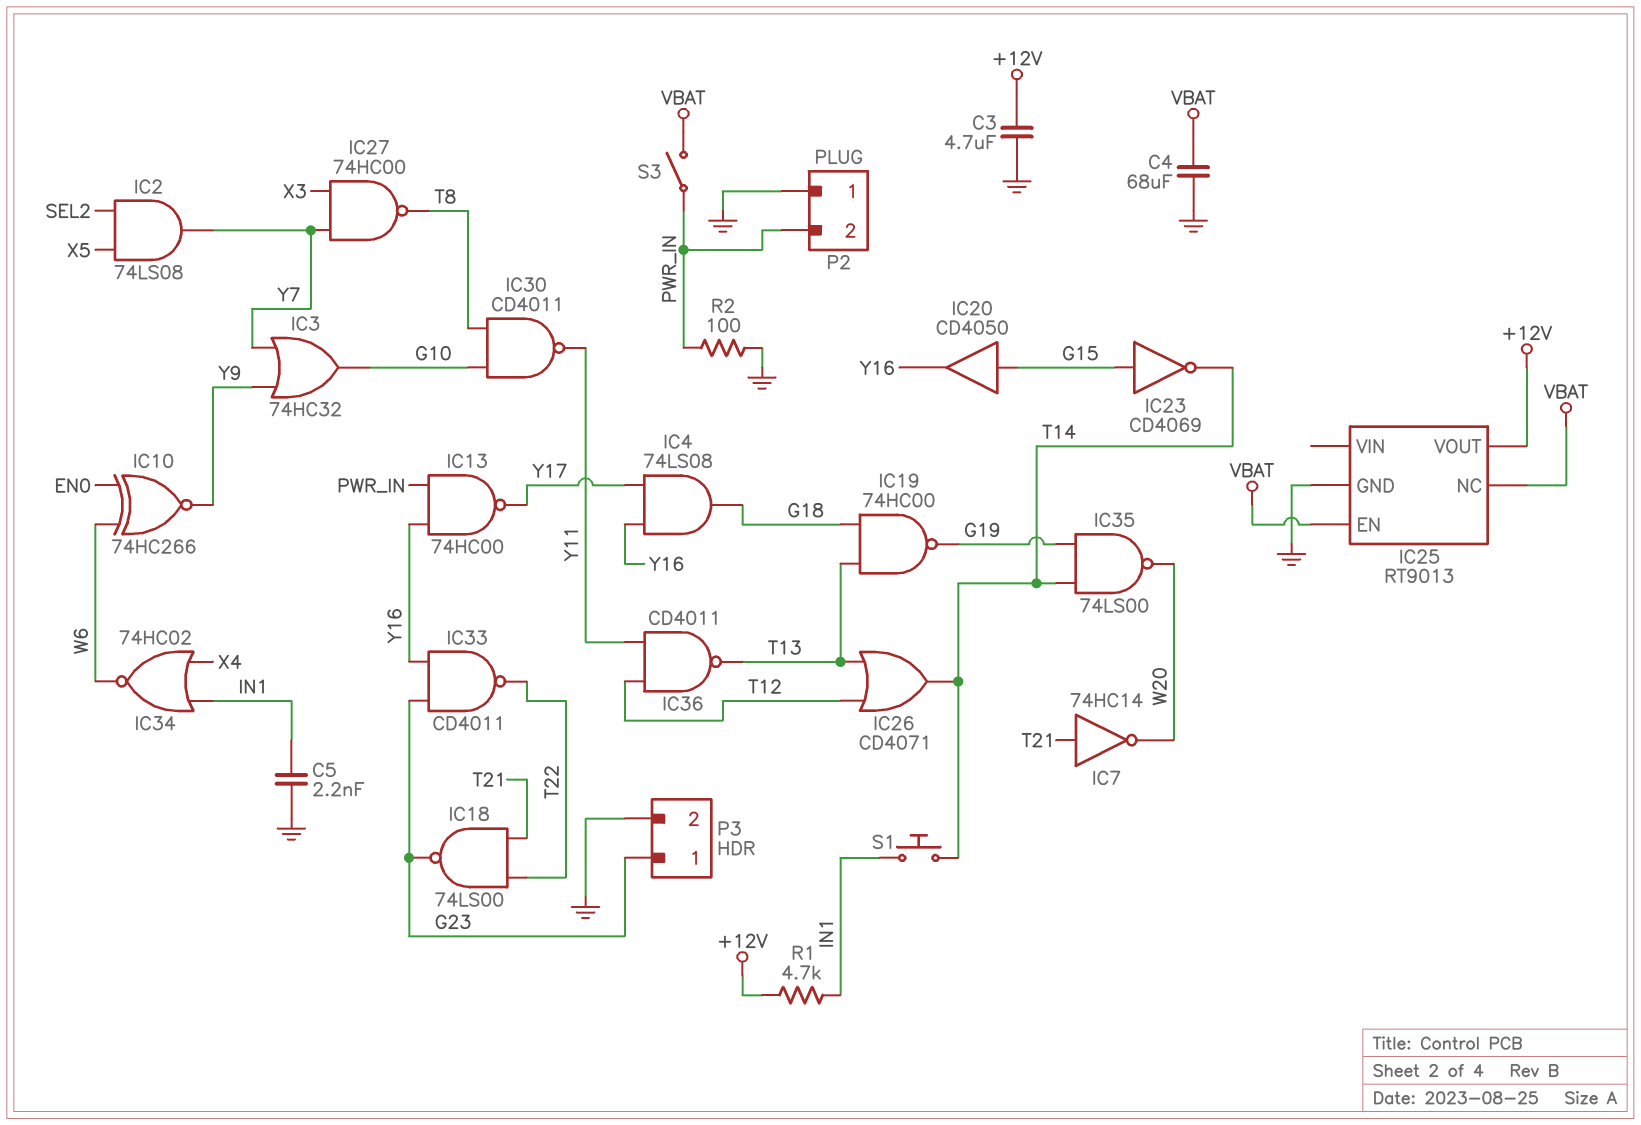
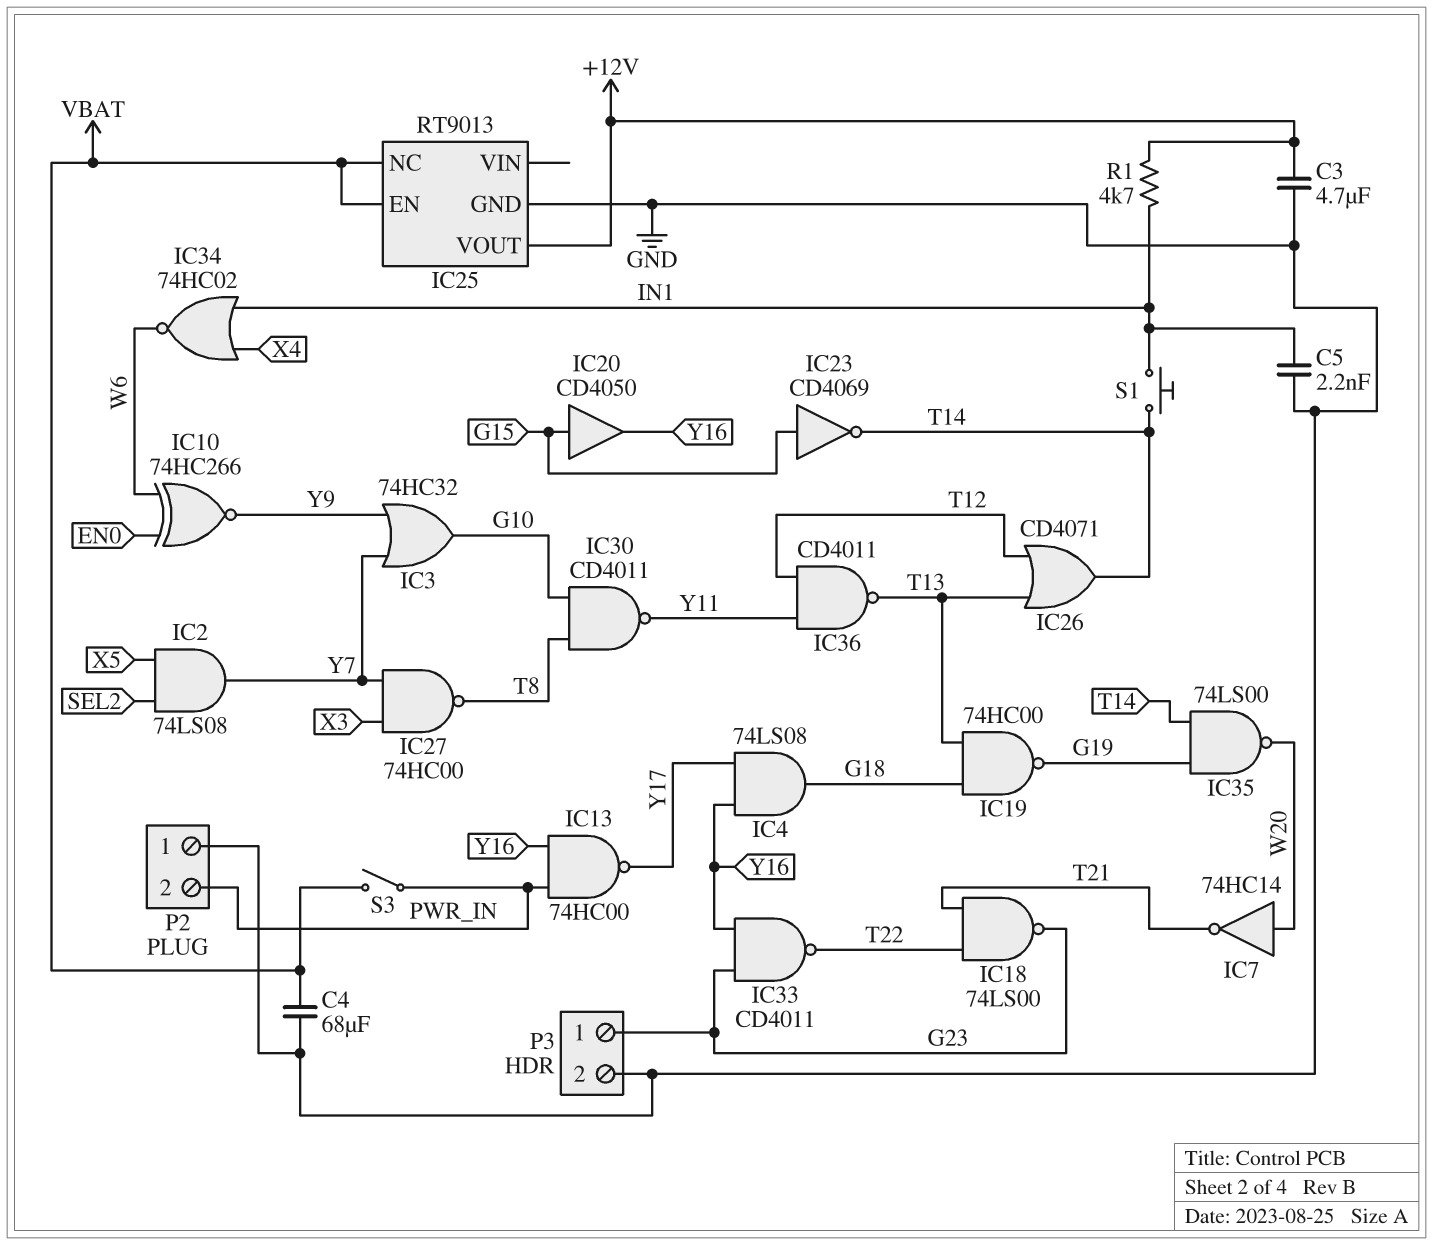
IC7: NOT 74HC14 (in T21, out W20) -> NOT 74HC14 (in W20, out T21)
R2: 100 (GND, PWR_IN) -> none

